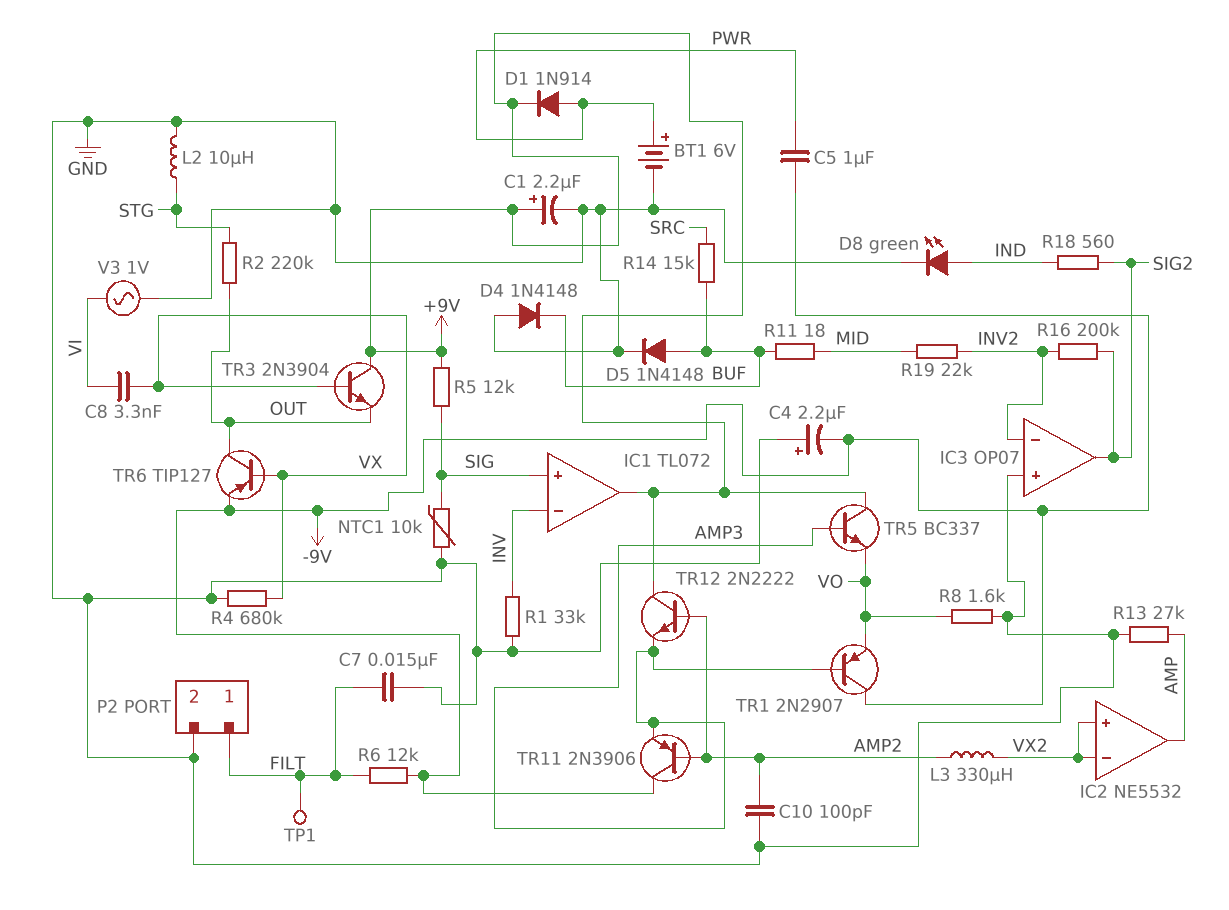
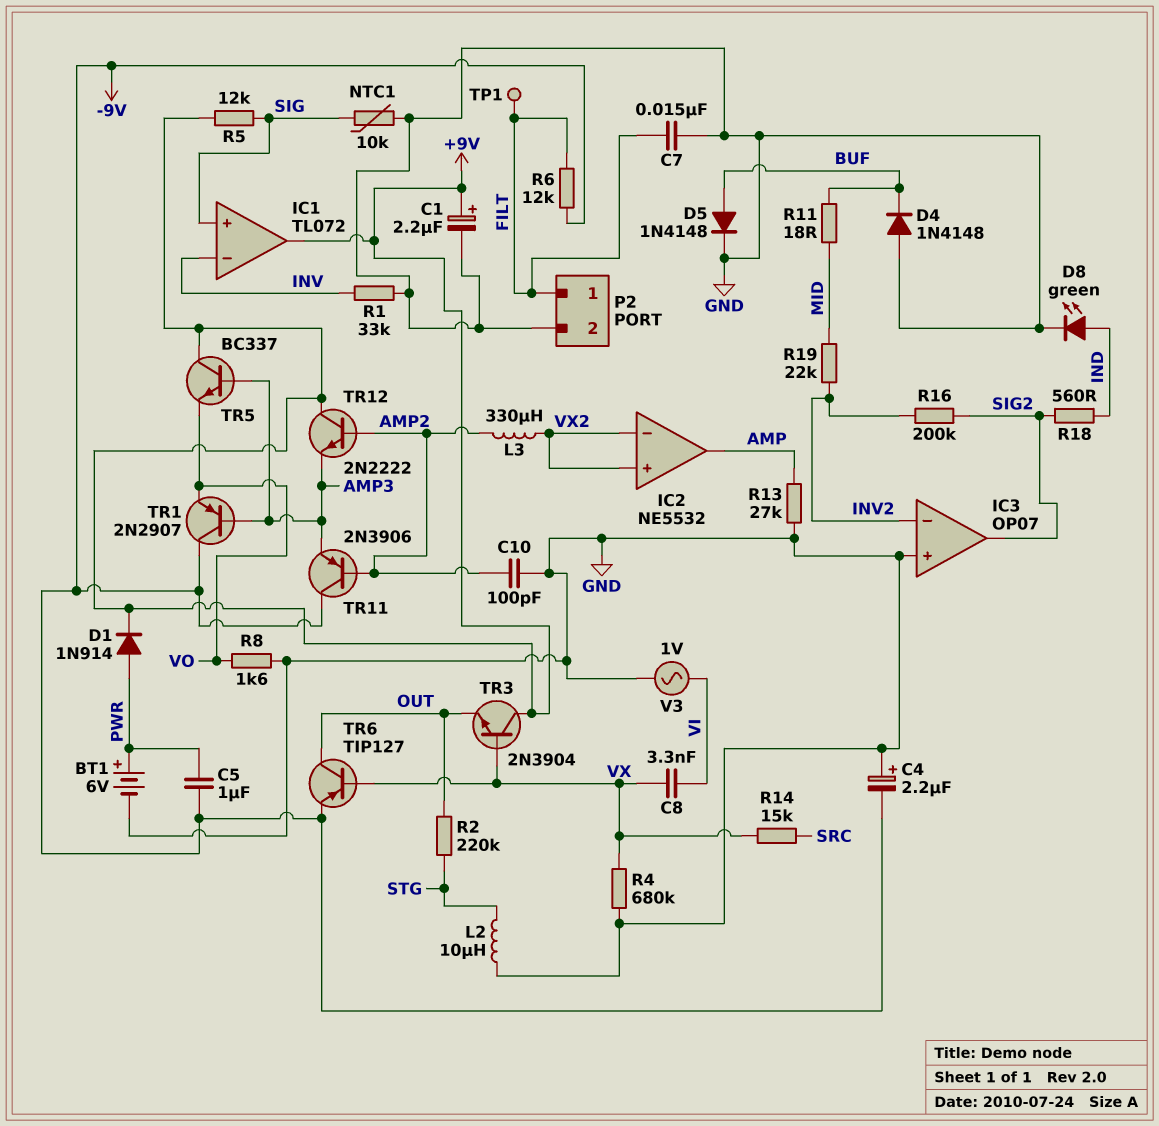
R14: 15k (BUF, SRC) -> 15k (SRC, VX)

